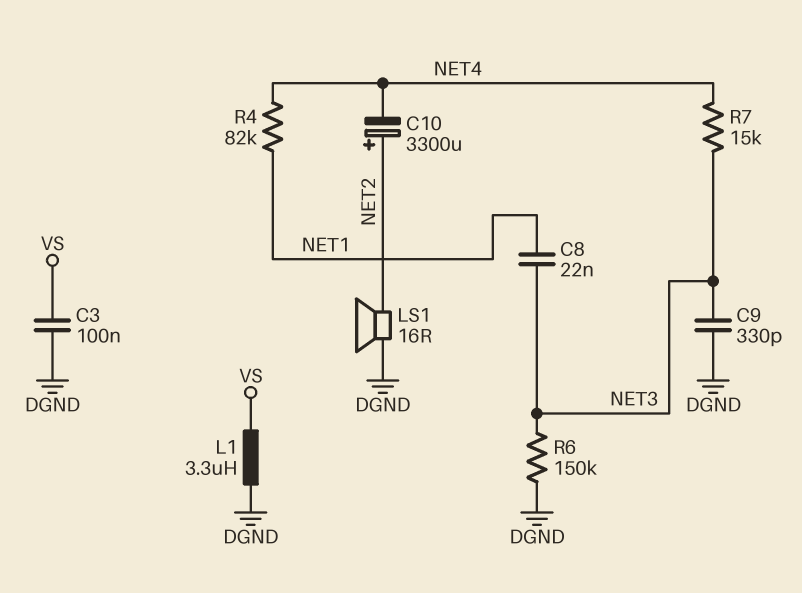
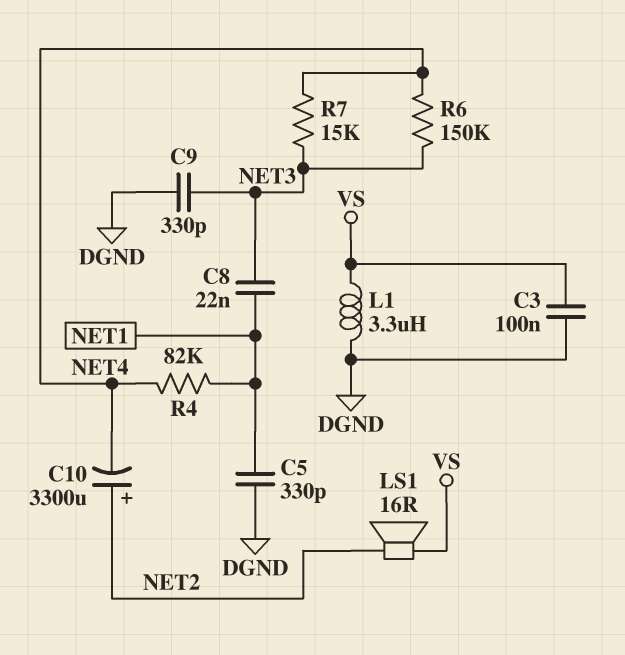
C5: none -> 330pF (DGND, NET1)
LS1: speaker 16R (DGND, NET2) -> speaker 16R (NET2, VS)
R6: 150k (DGND, NET3) -> 150k (NET3, NET4)

